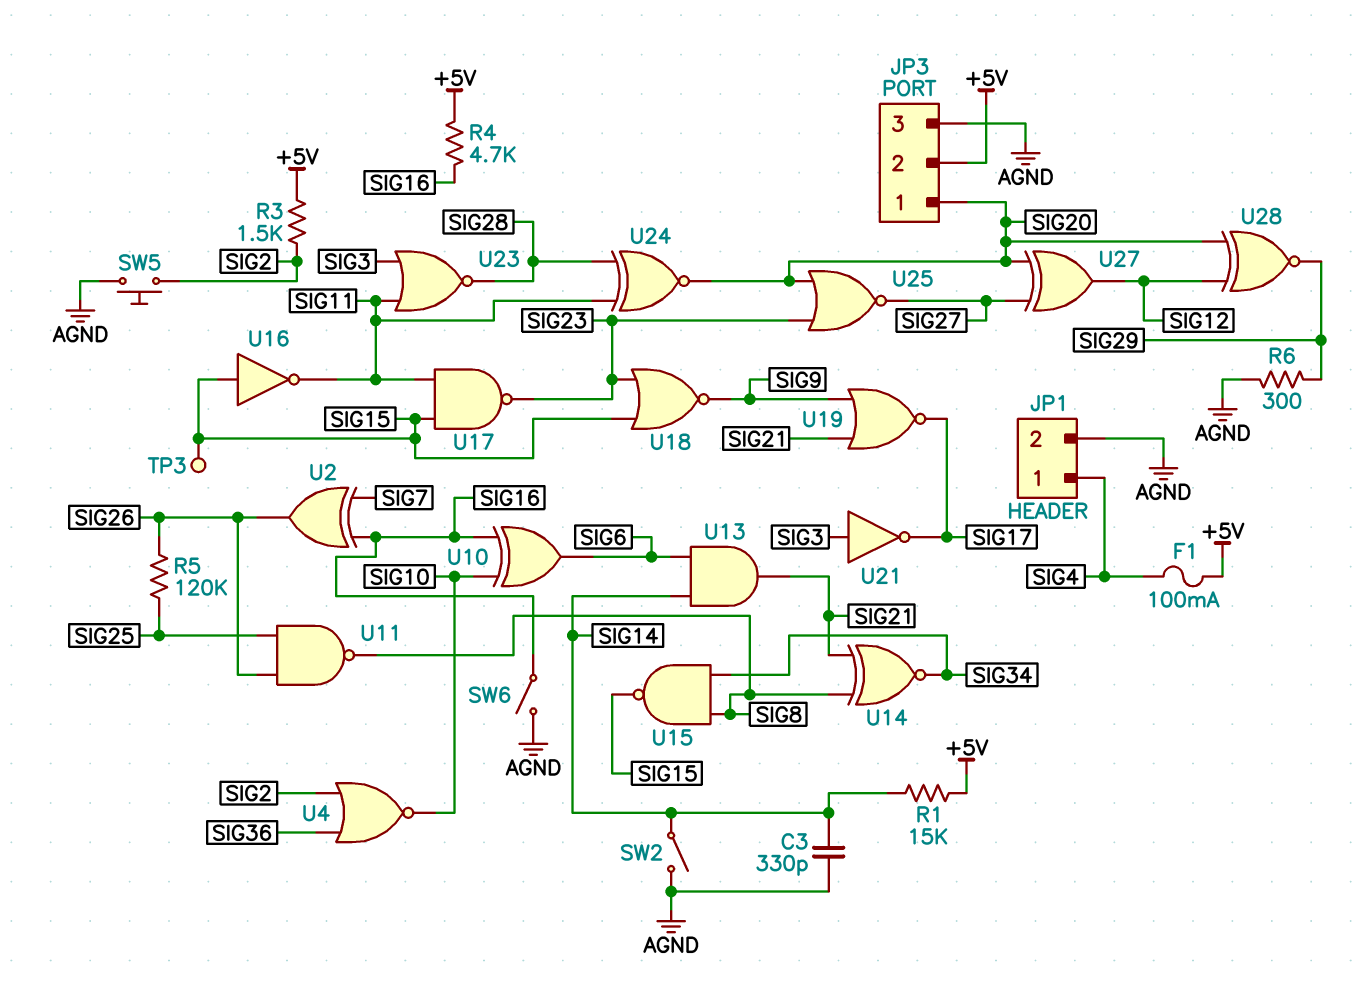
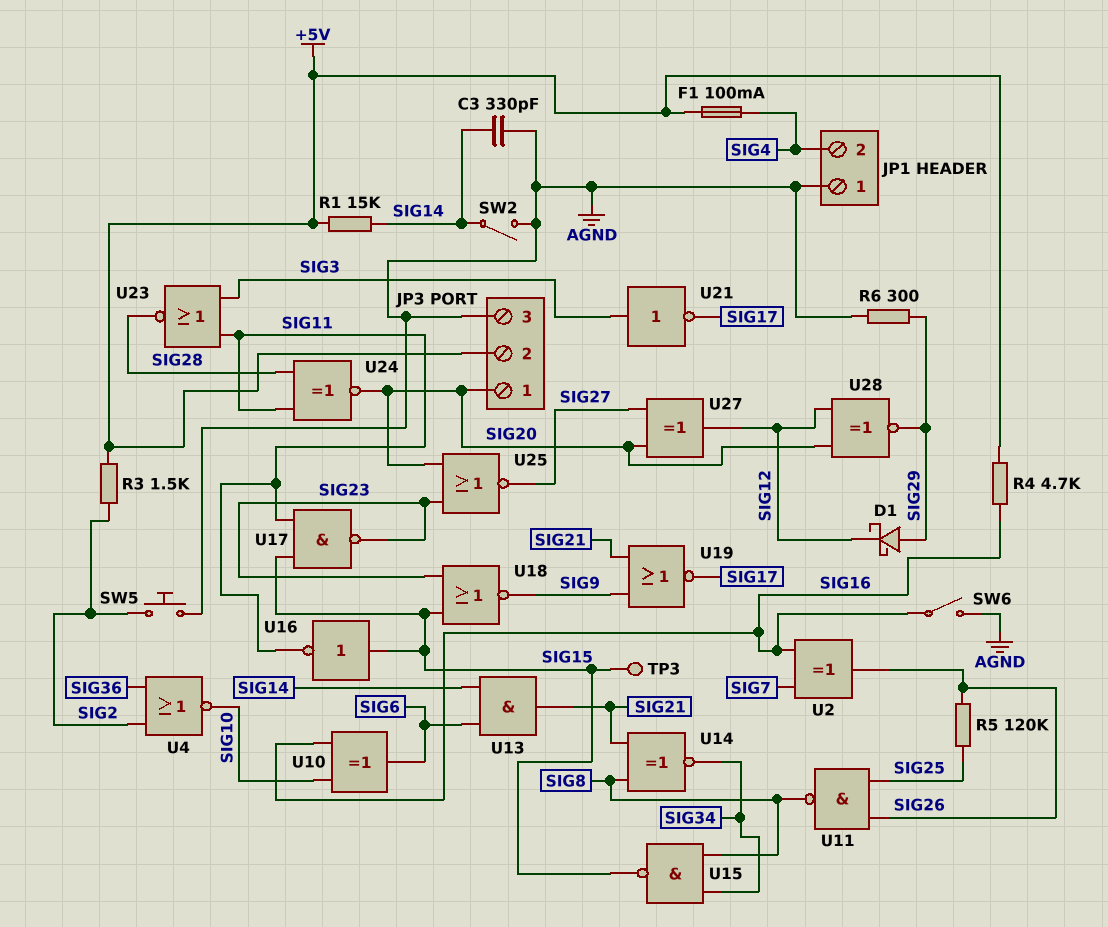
D1: none -> schottky (A SIG29, K SIG12)
JP1 pin 1: SIG4 -> AGND
JP1 pin 2: AGND -> SIG4

